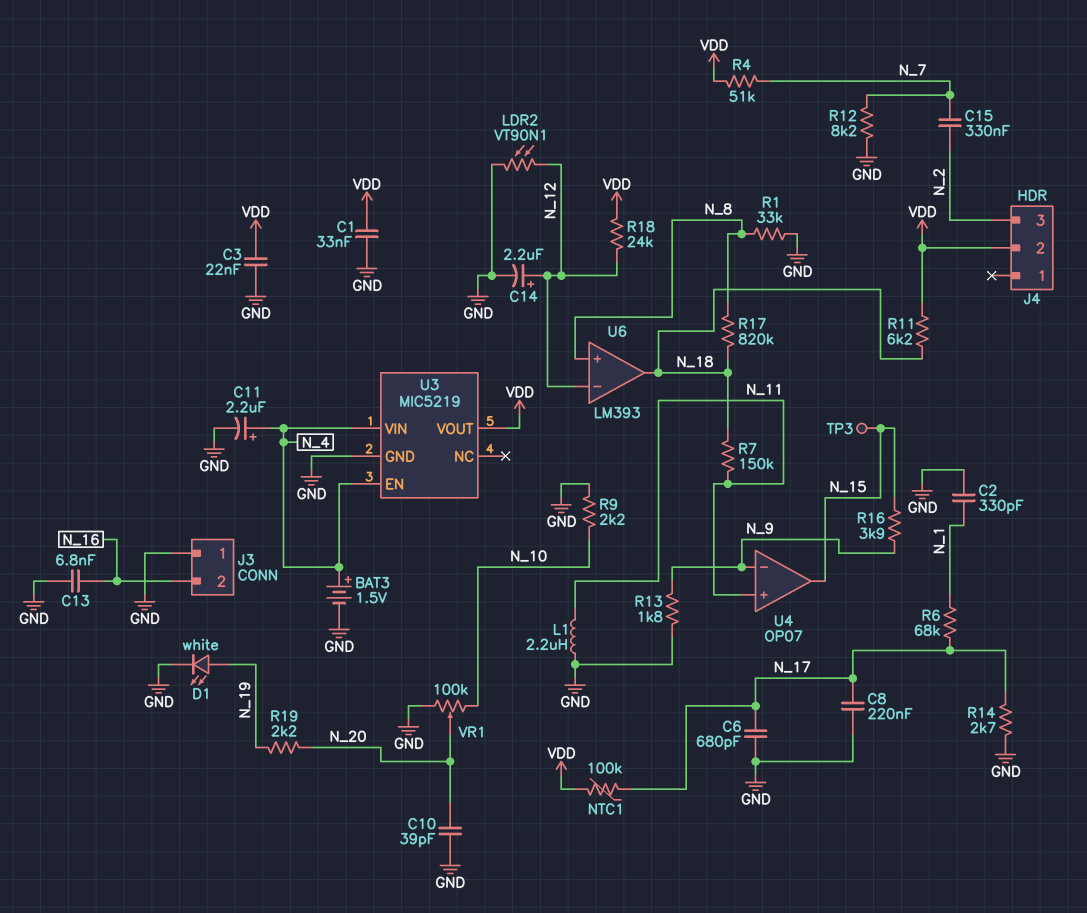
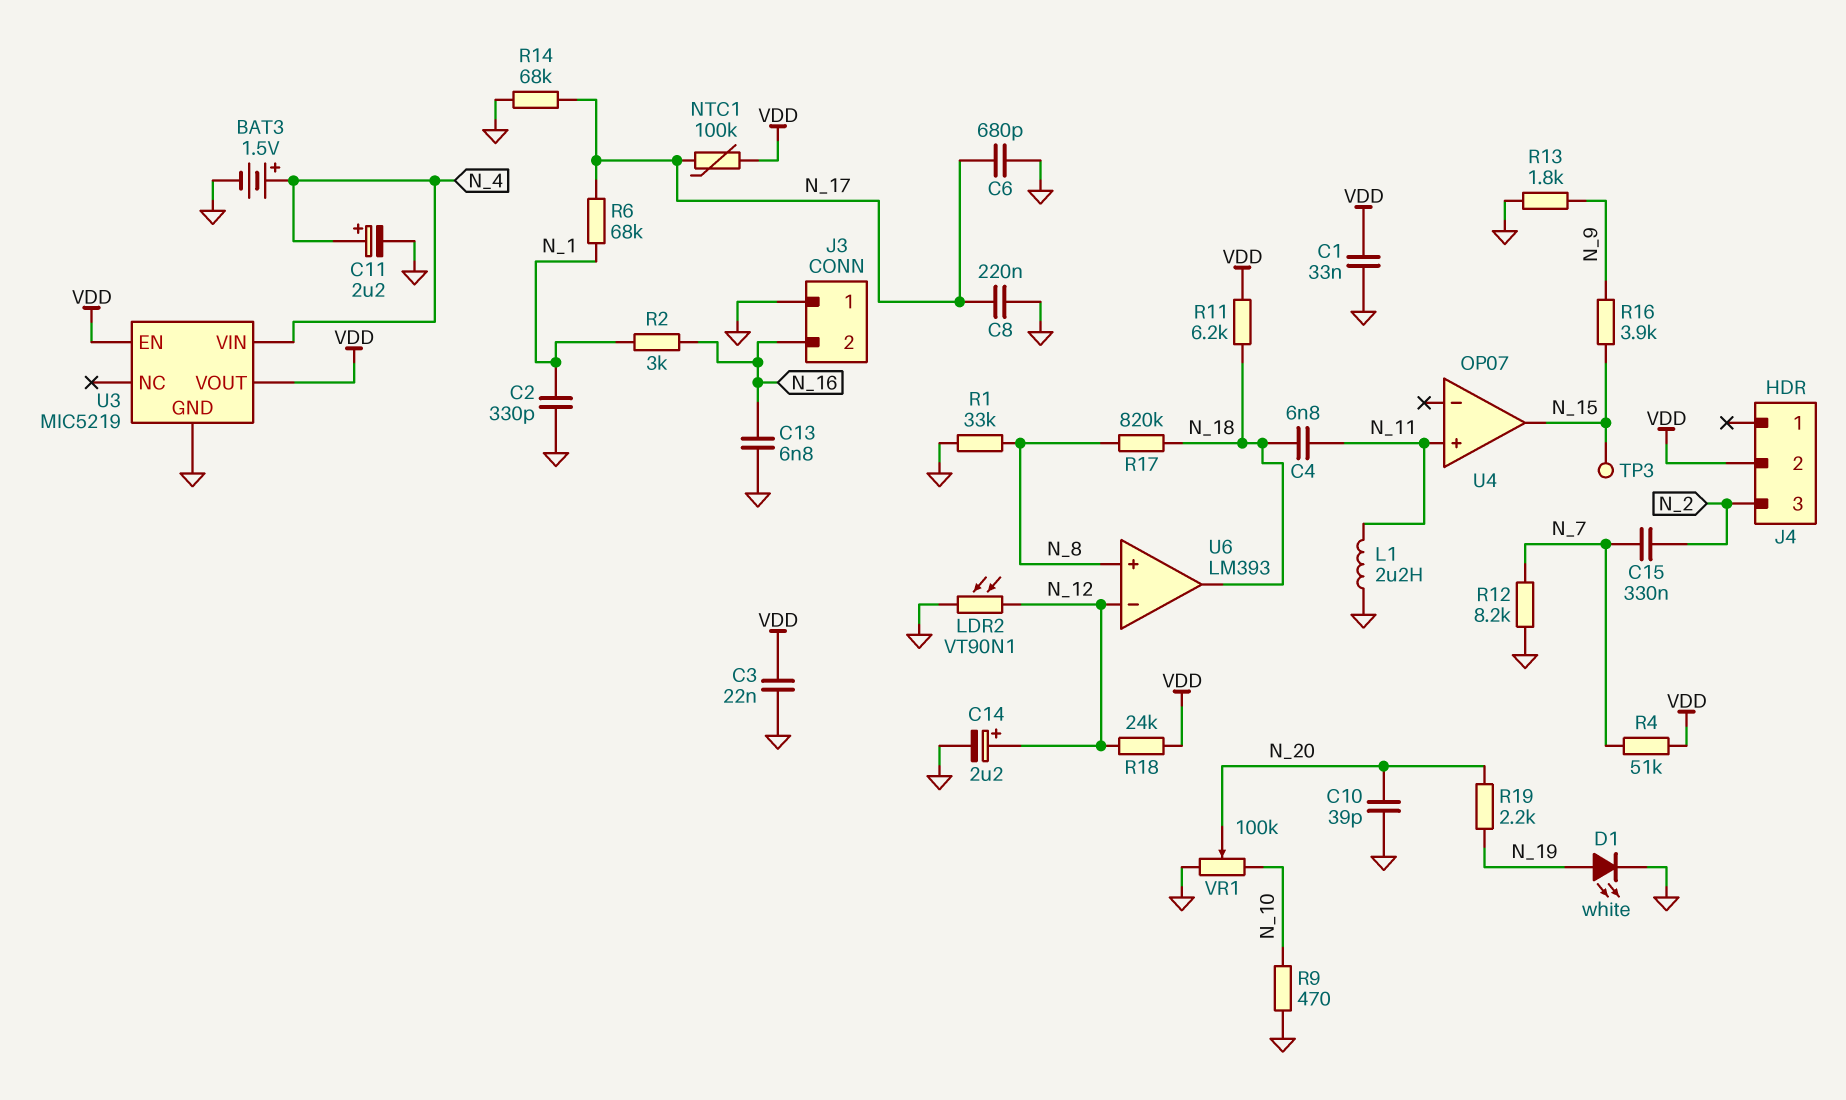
C4: none -> 6.8nF (N_11, N_18)
R2: none -> 3k (N_1, N_16)
R7: 150k (N_11, N_18) -> none
R9: 2.2k (GND, N_10) -> 470 (GND, N_10)
R14: 2.7k (GND, N_17) -> 68k (GND, N_17)
U3 pin EN: N_4 -> VDD
U4 pin in-: N_9 -> none

